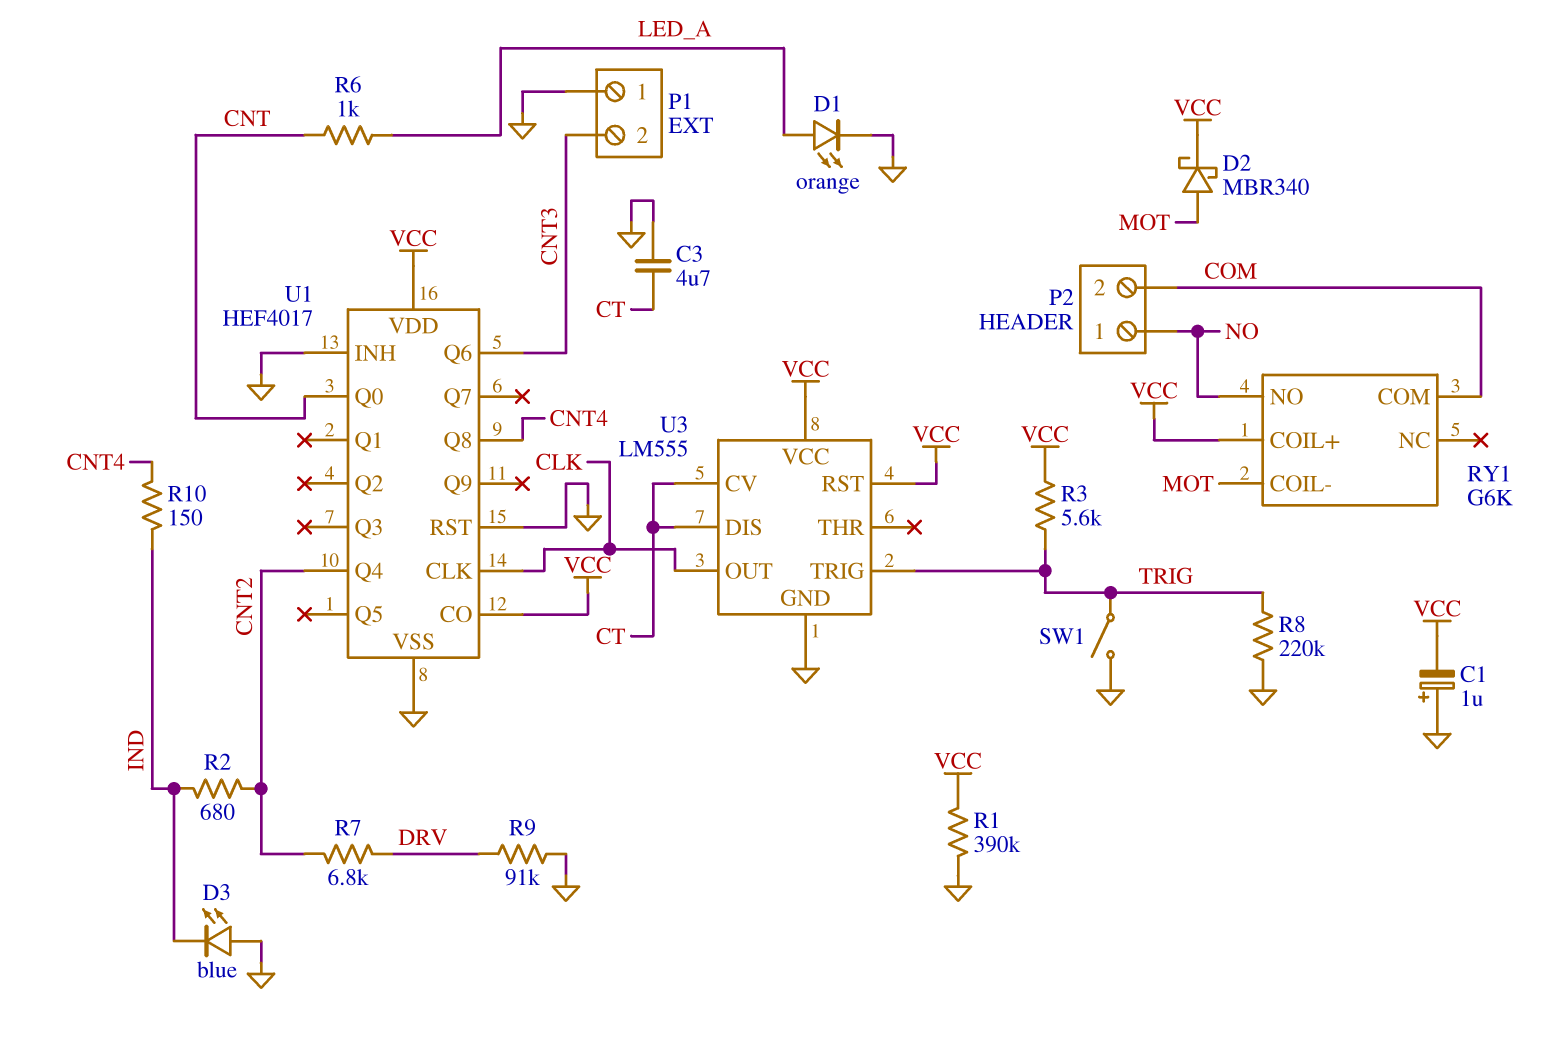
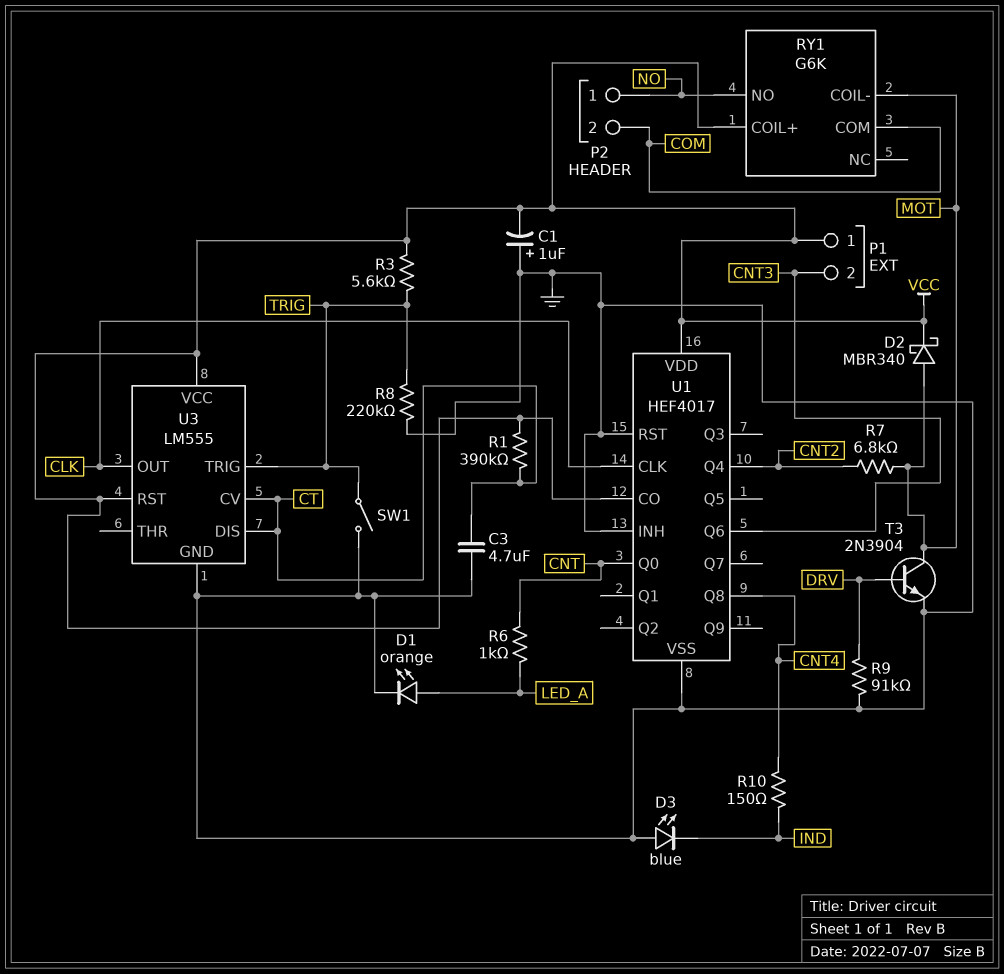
P1 pin 1: GND -> VCC
R1: 390k (GND, VCC) -> 390k (CT, VCC)
R2: 680 (CNT2, IND) -> none
R7: 6.8k (CNT2, DRV) -> 6.8k (CNT2, MOT)
T3: none -> NPN 2N3904 (B DRV, C MOT, E GND)

